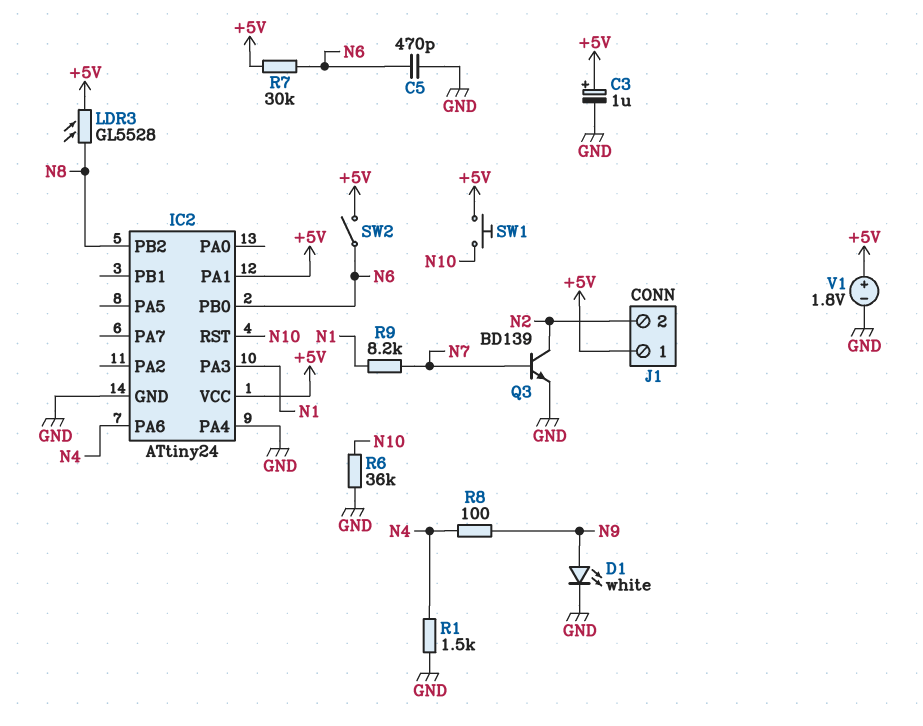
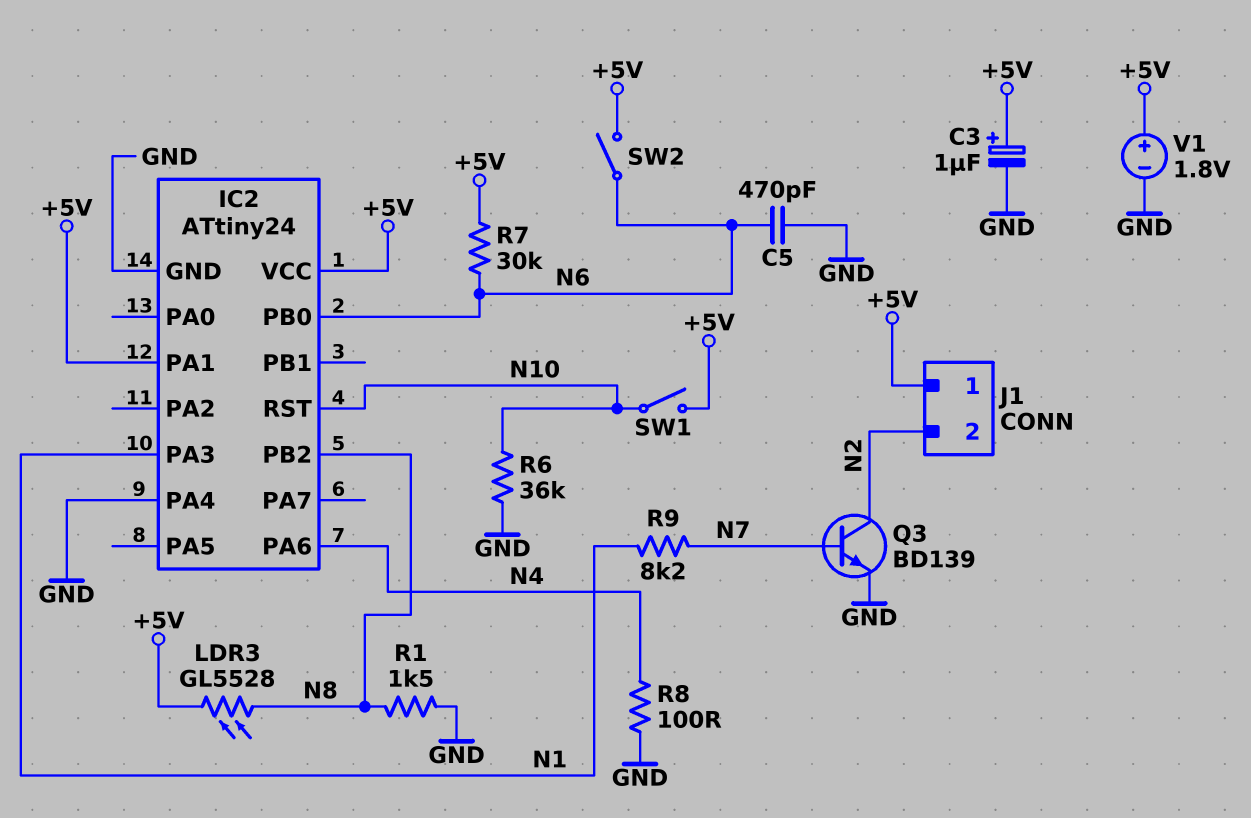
D1: LED white (A N9, K GND) -> none
R1: 1.5k (GND, N4) -> 1.5k (GND, N8)
R8: 100 (N4, N9) -> 100 (GND, N4)
SW1: button (+5V, N10) -> switch (+5V, N10)

